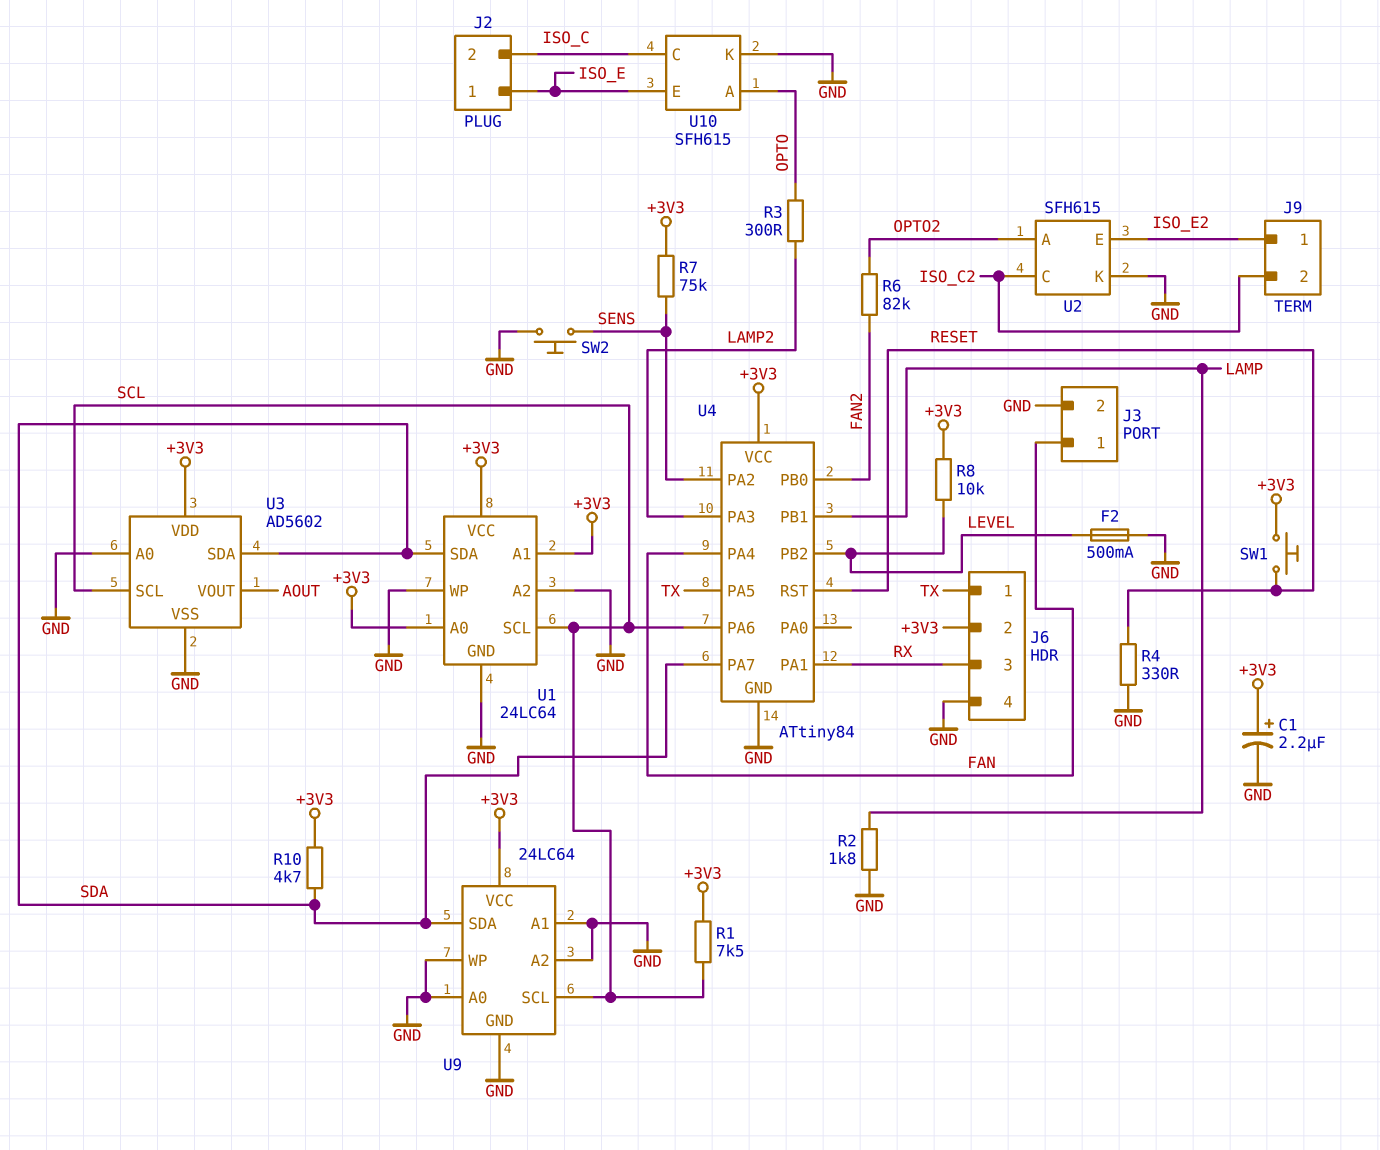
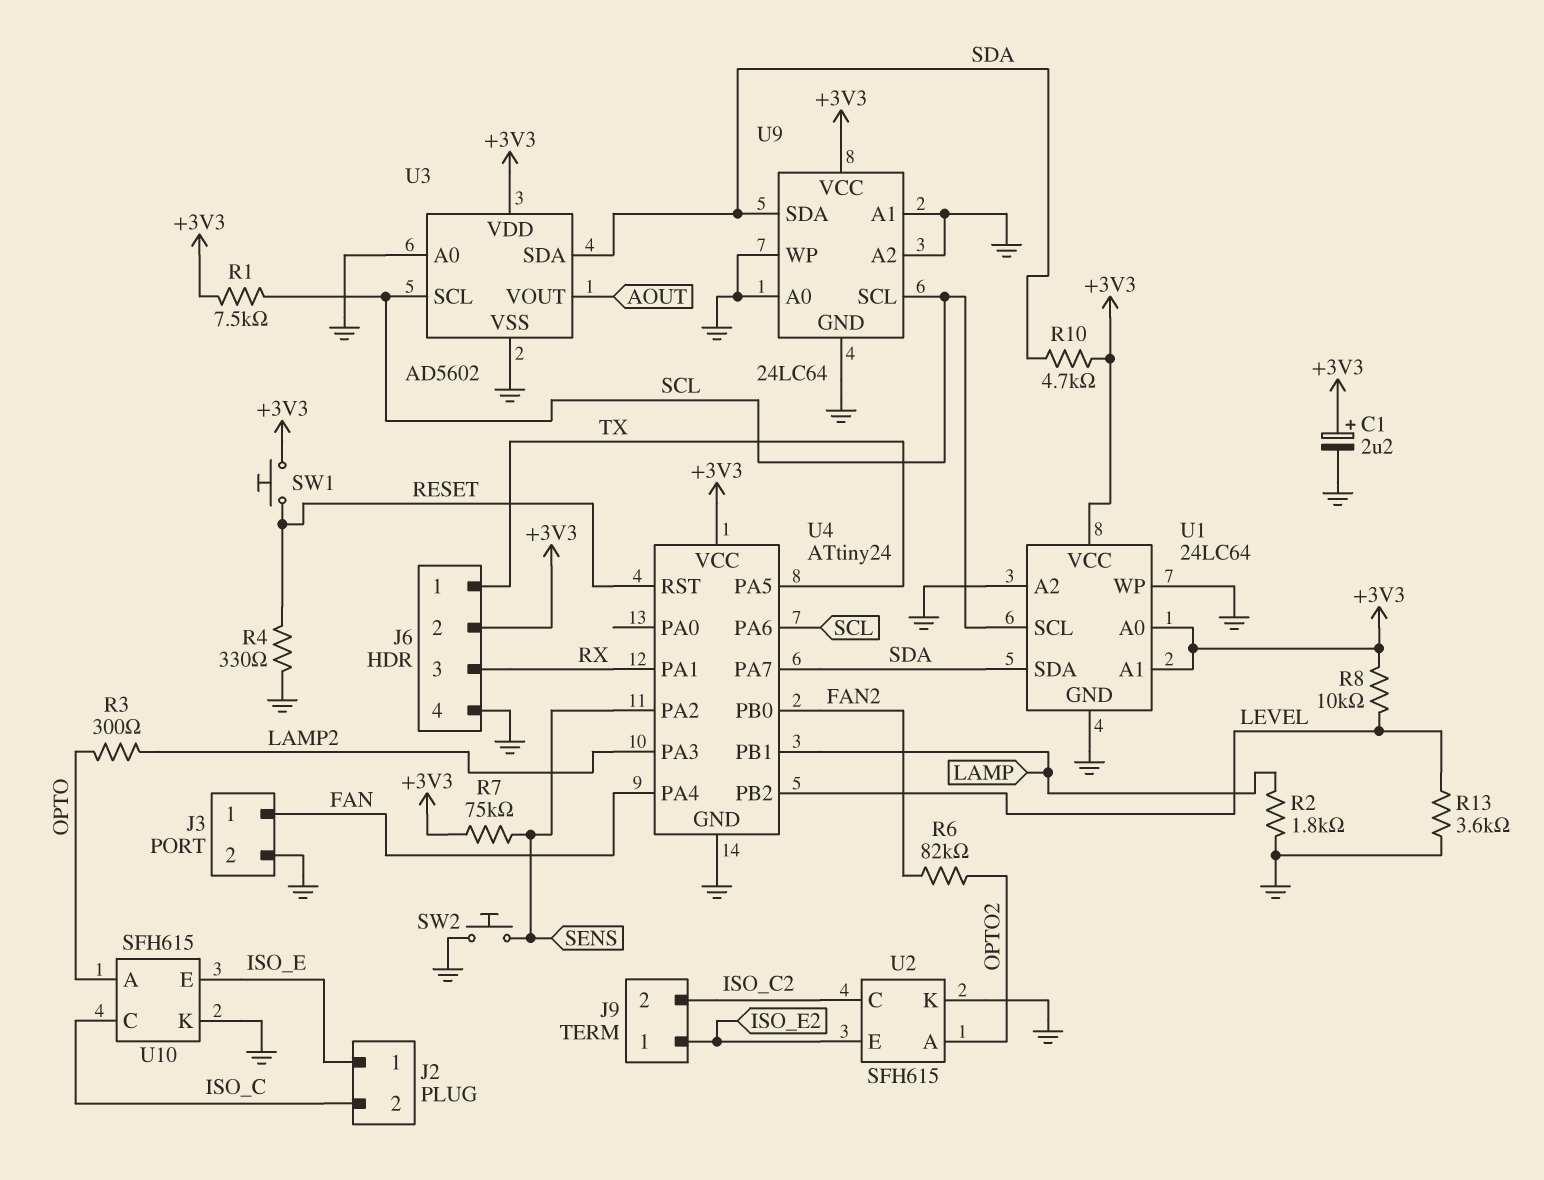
F2: 500mA (GND, LEVEL) -> none
R13: none -> 3.6k (GND, LEVEL)
U4: ATtiny84 -> ATtiny24

